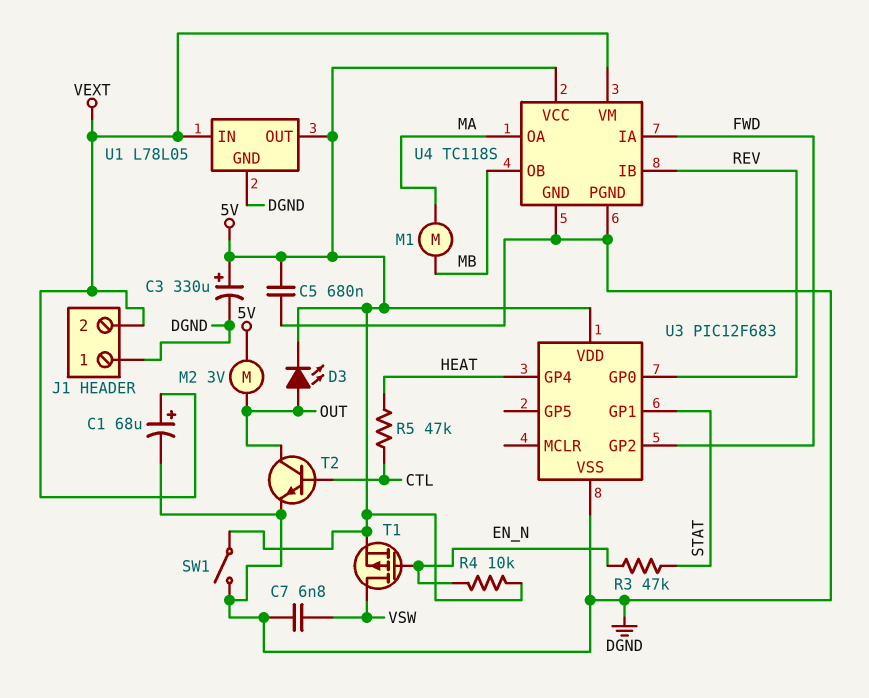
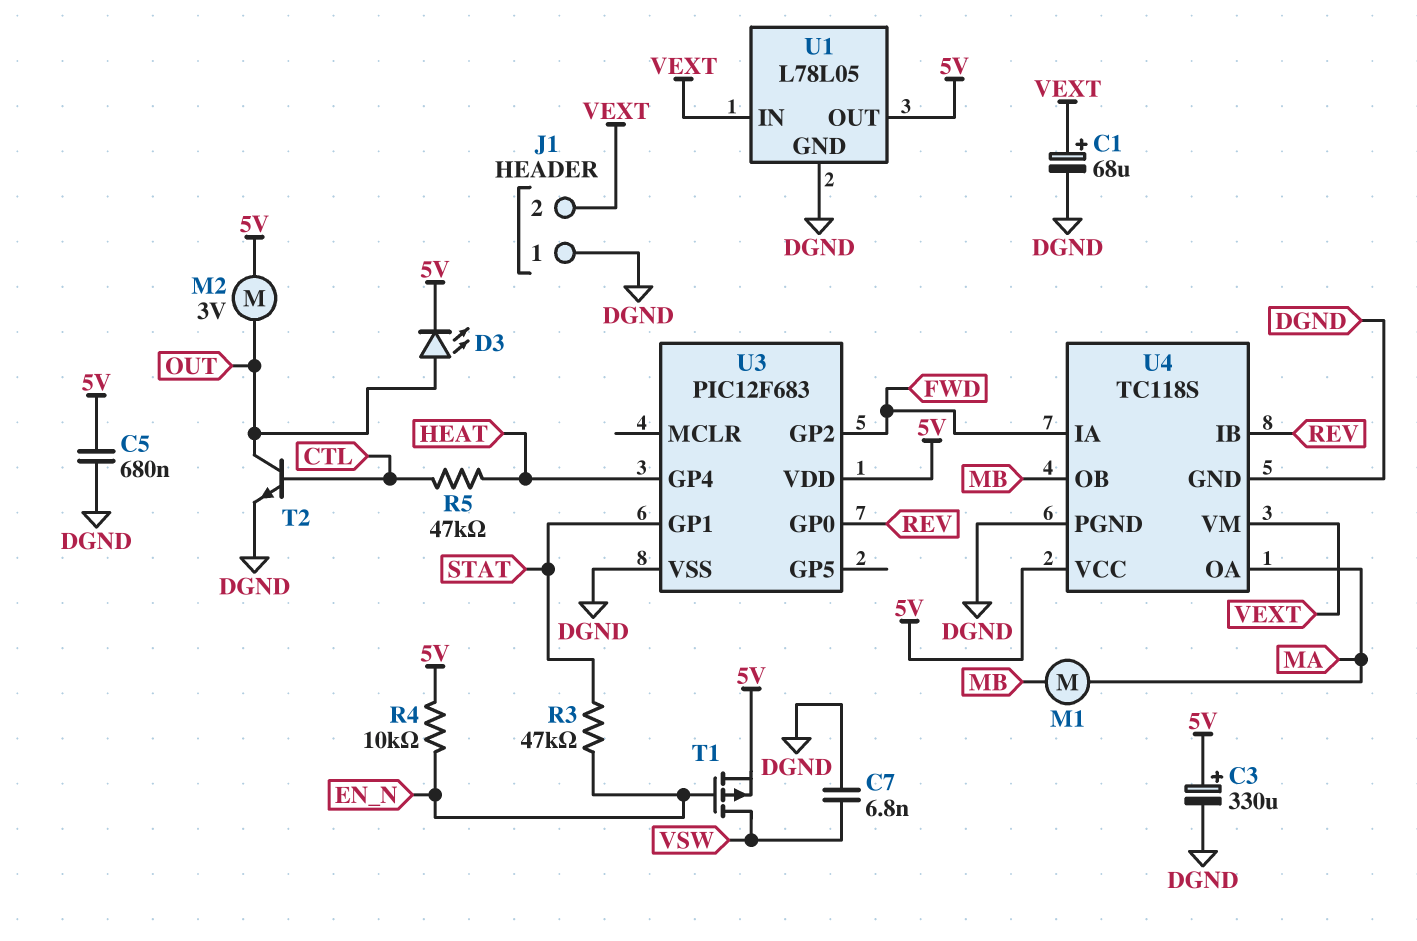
SW1: switch (5V, DGND) -> none

